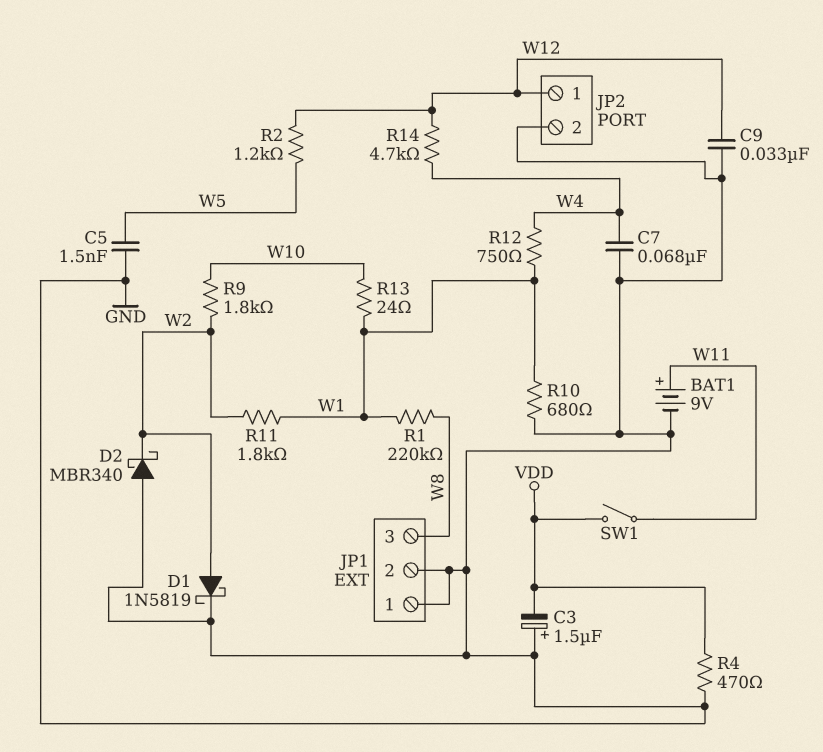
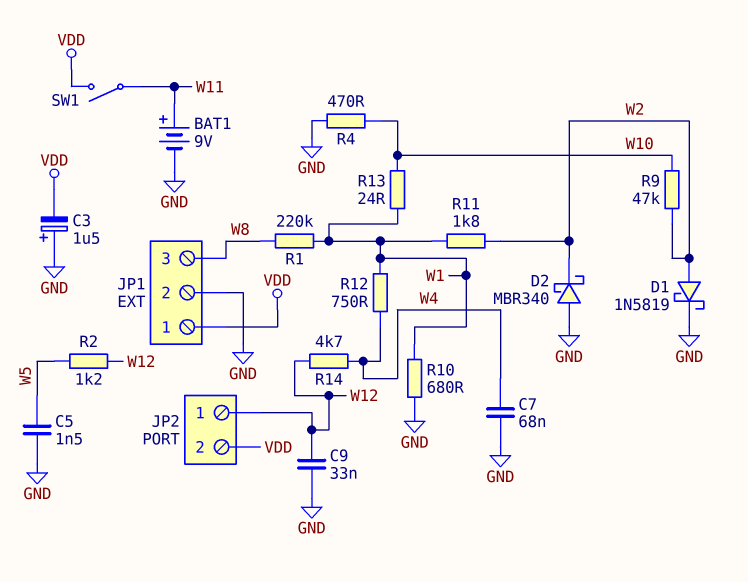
JP1 pin 1: GND -> VDD
JP2 pin 2: GND -> VDD
R4: 470 (GND, VDD) -> 470 (GND, W10)
R9: 1.8k (W2, W10) -> 47k (W2, W10)

